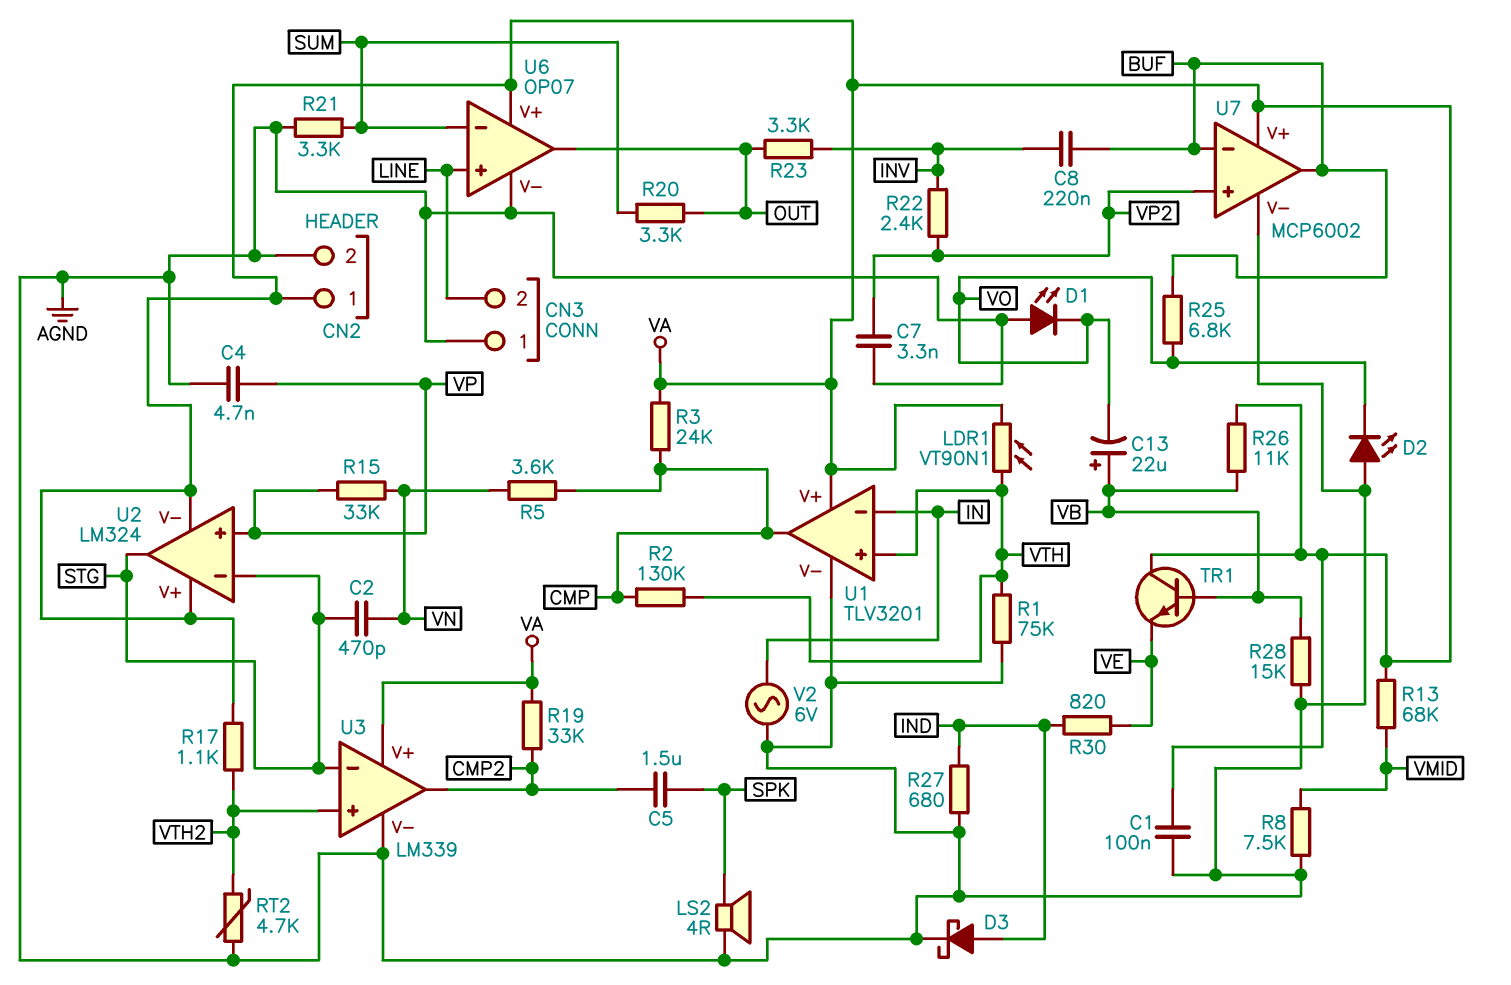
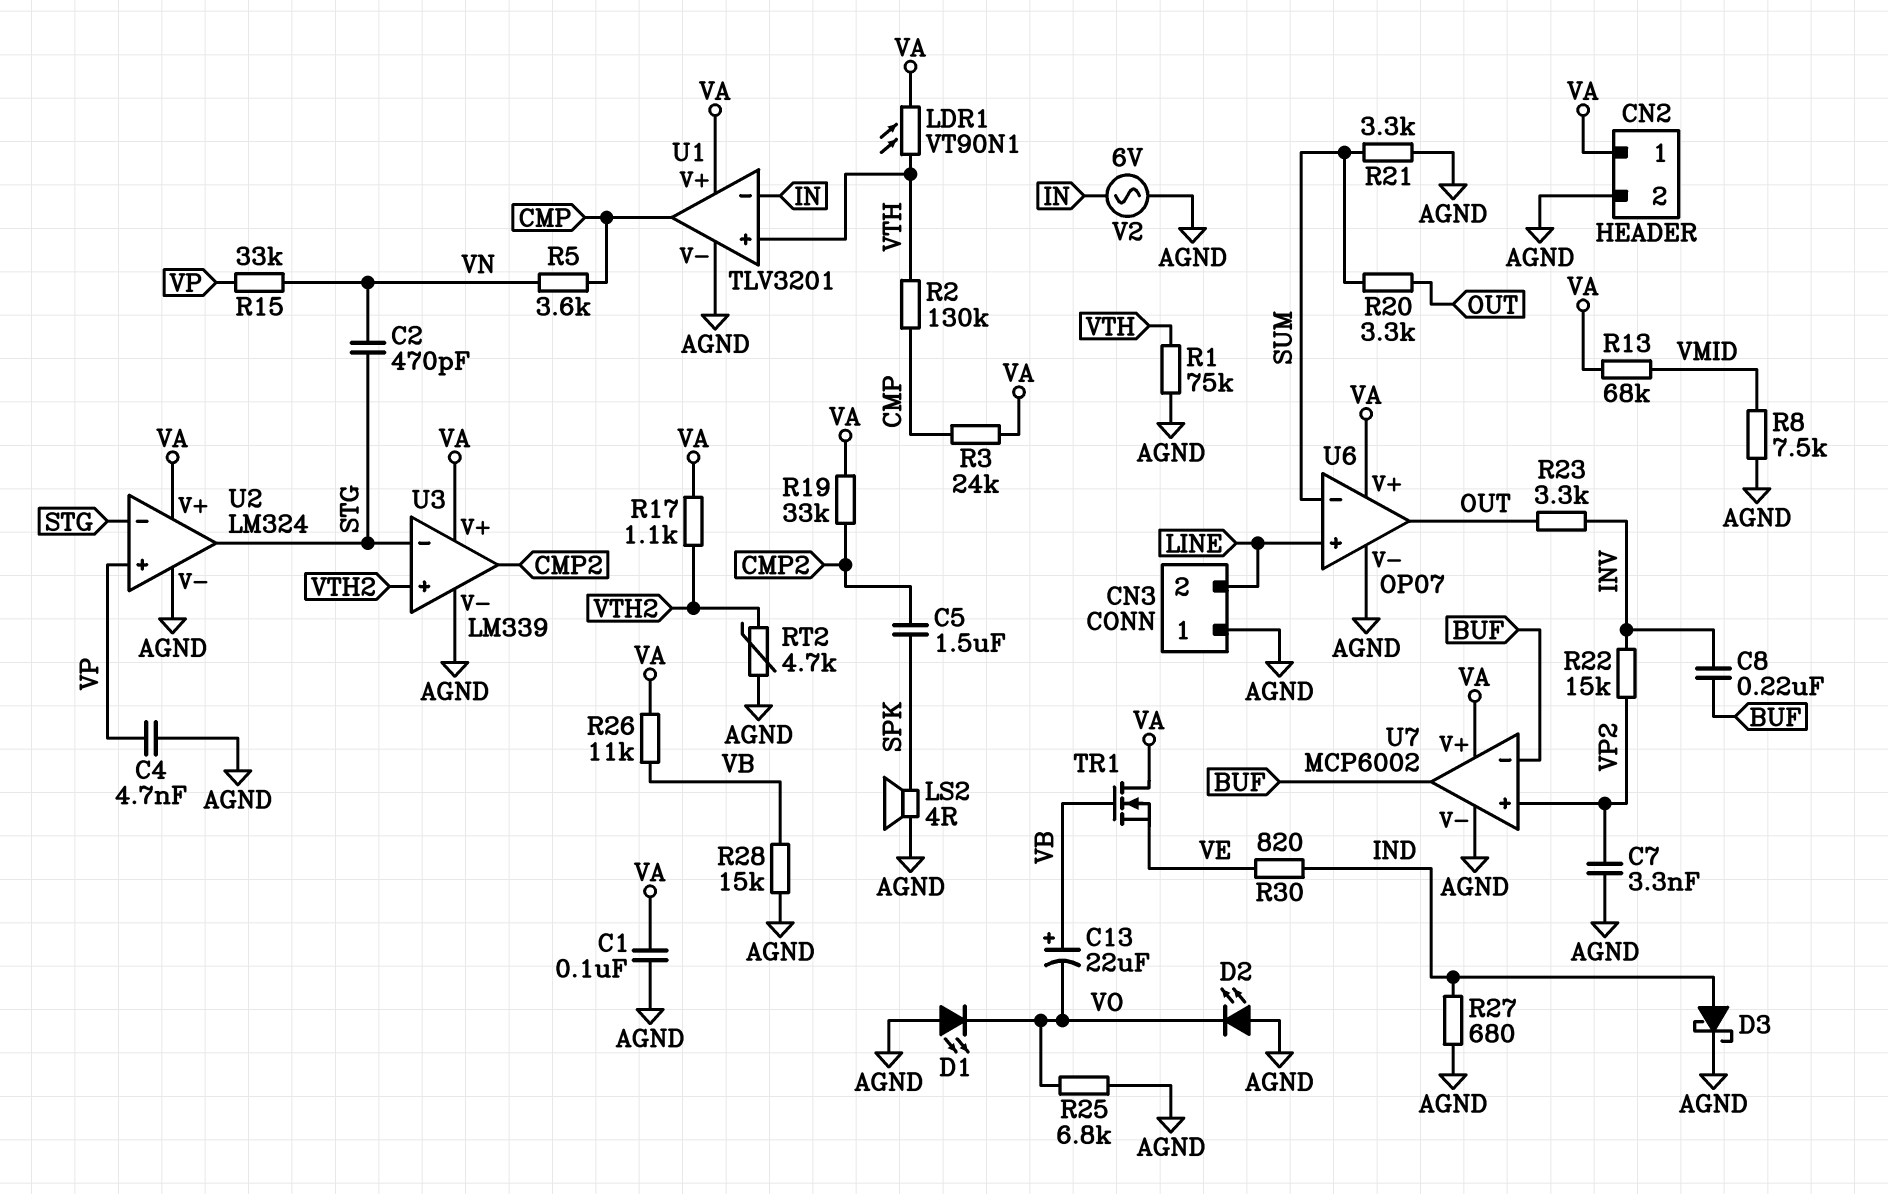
R22: 2.4k (INV, VP2) -> 15k (INV, VP2)
R25: 6.8k (BUF, VO) -> 6.8k (AGND, VO)
TR1: NPN (B VB, C VA, E VE) -> NMOS (G VB, D VA, S VE)
U2 pin V-: VA -> AGND

